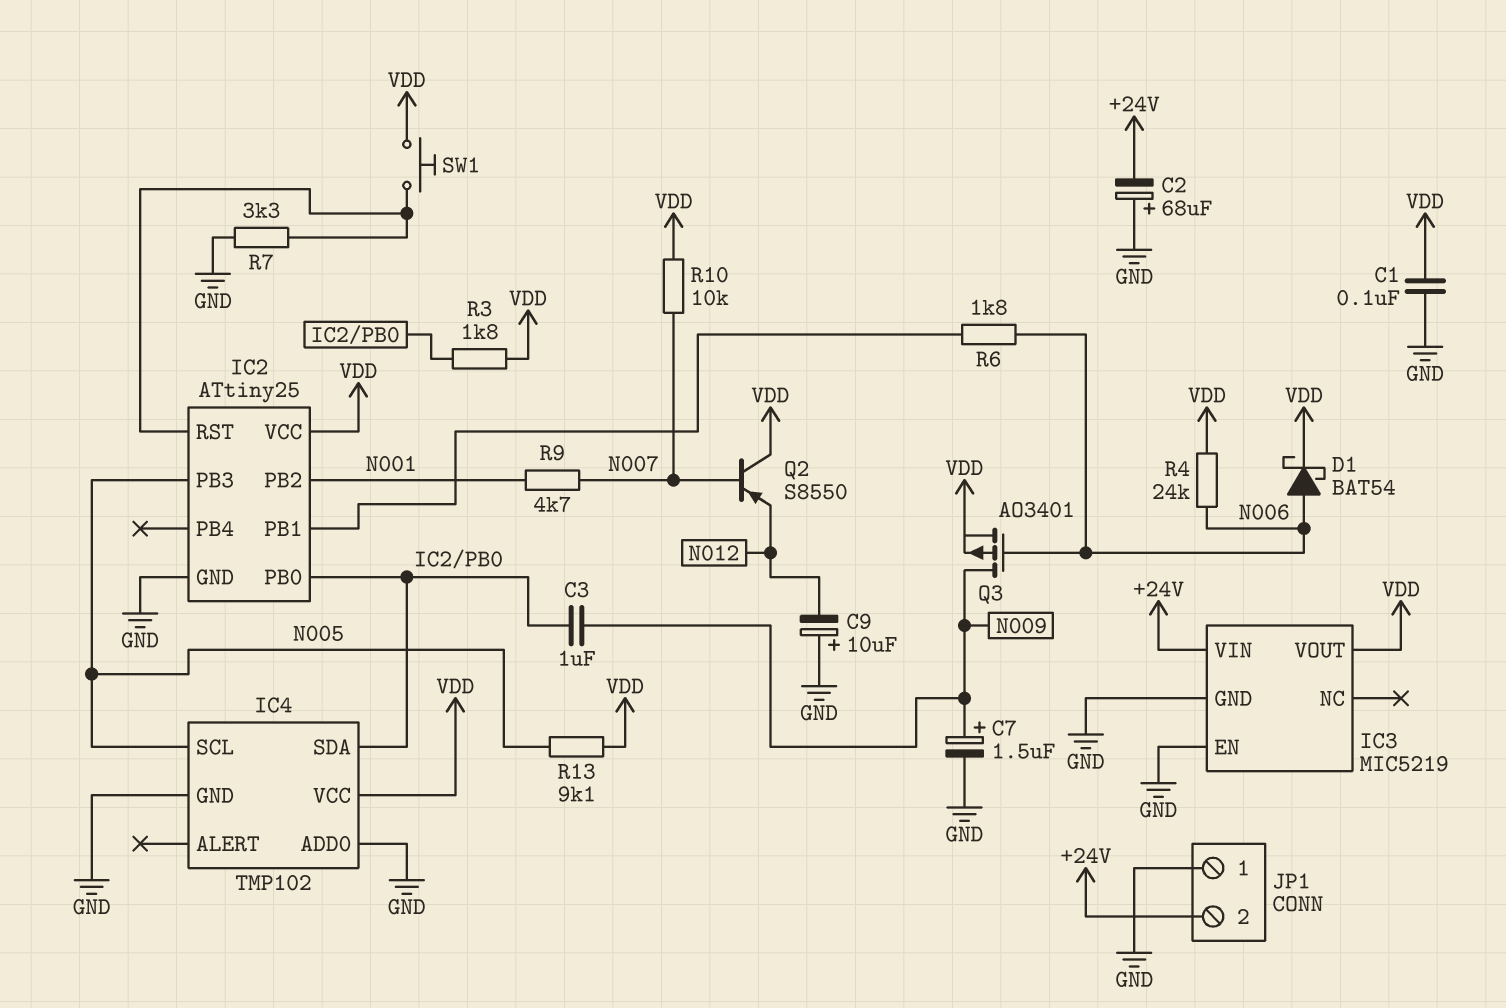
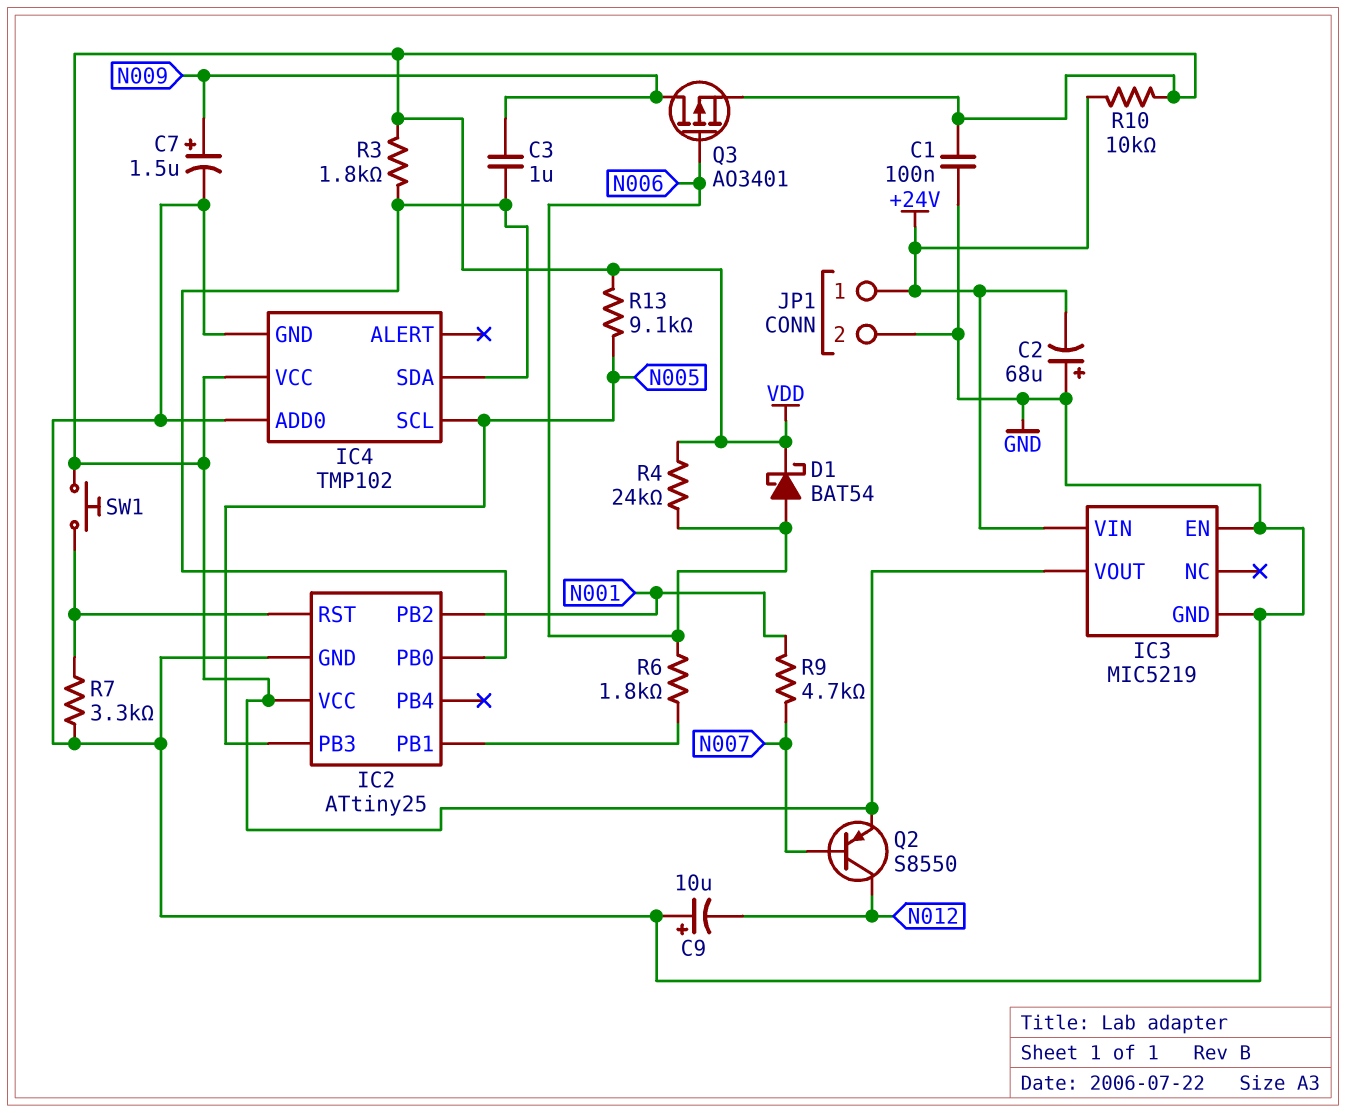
JP1 pin 1: GND -> +24V
JP1 pin 2: +24V -> GND
Q2: PNP S8550 (B N007, C VDD, E N012) -> PNP S8550 (B N007, C N012, E VDD)
R10: 10k (N007, VDD) -> 10k (+24V, VDD)

